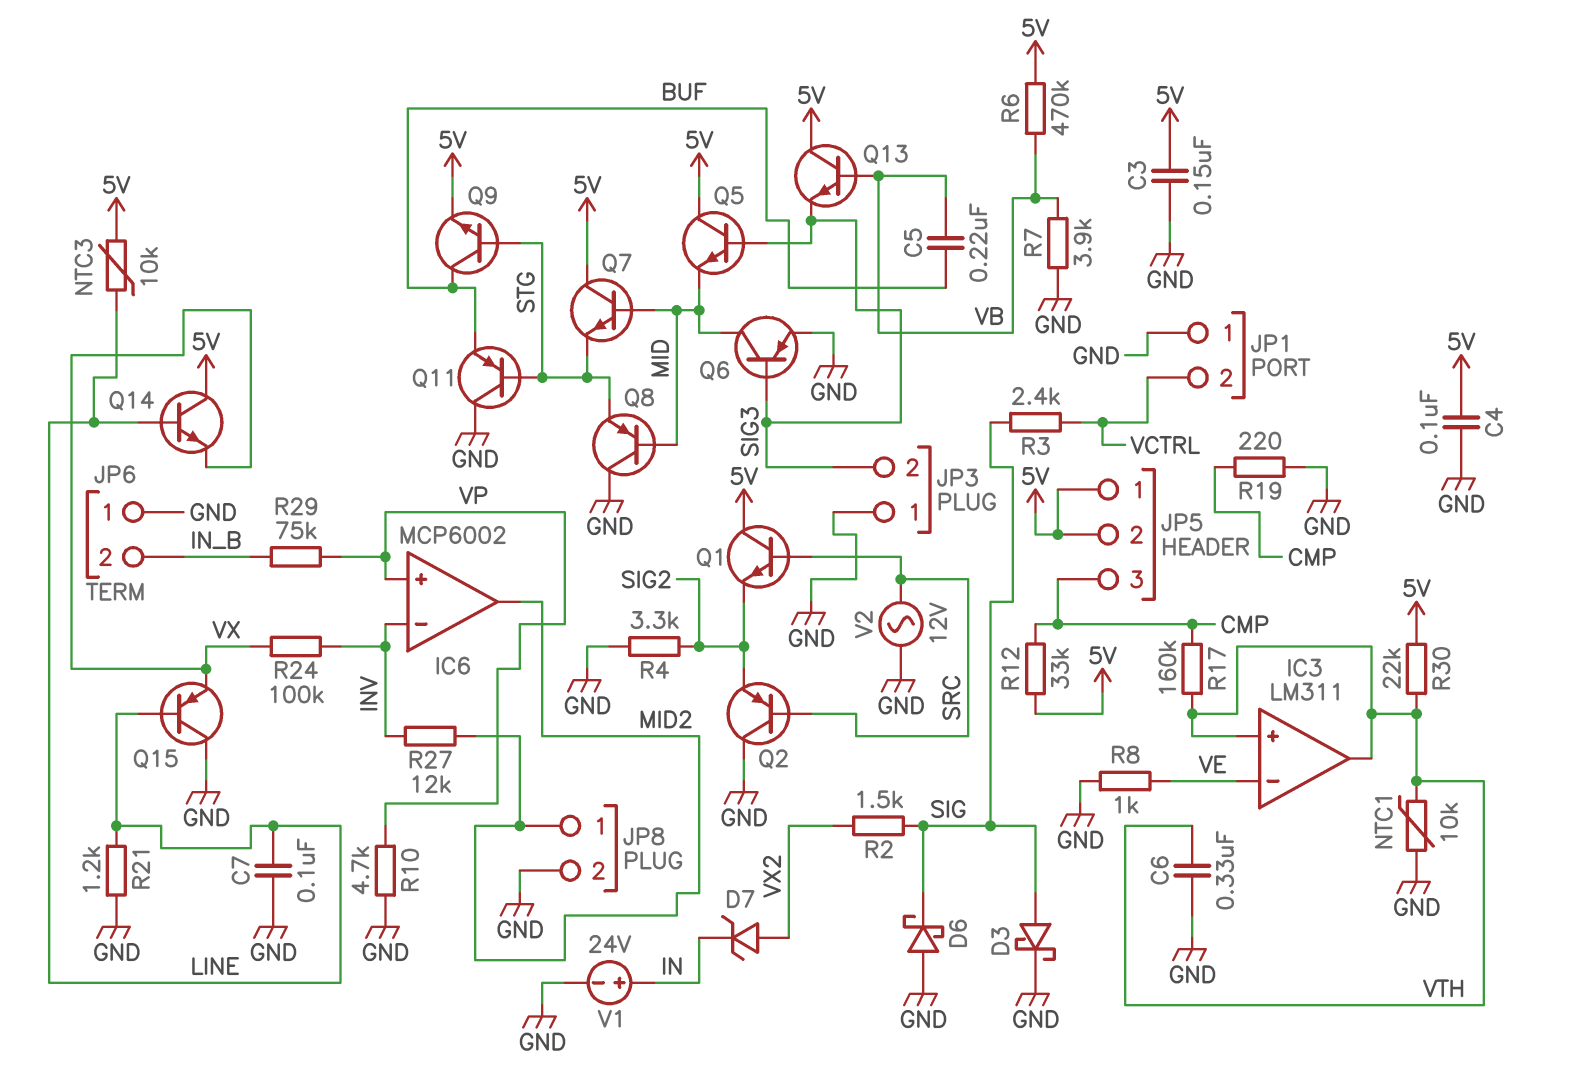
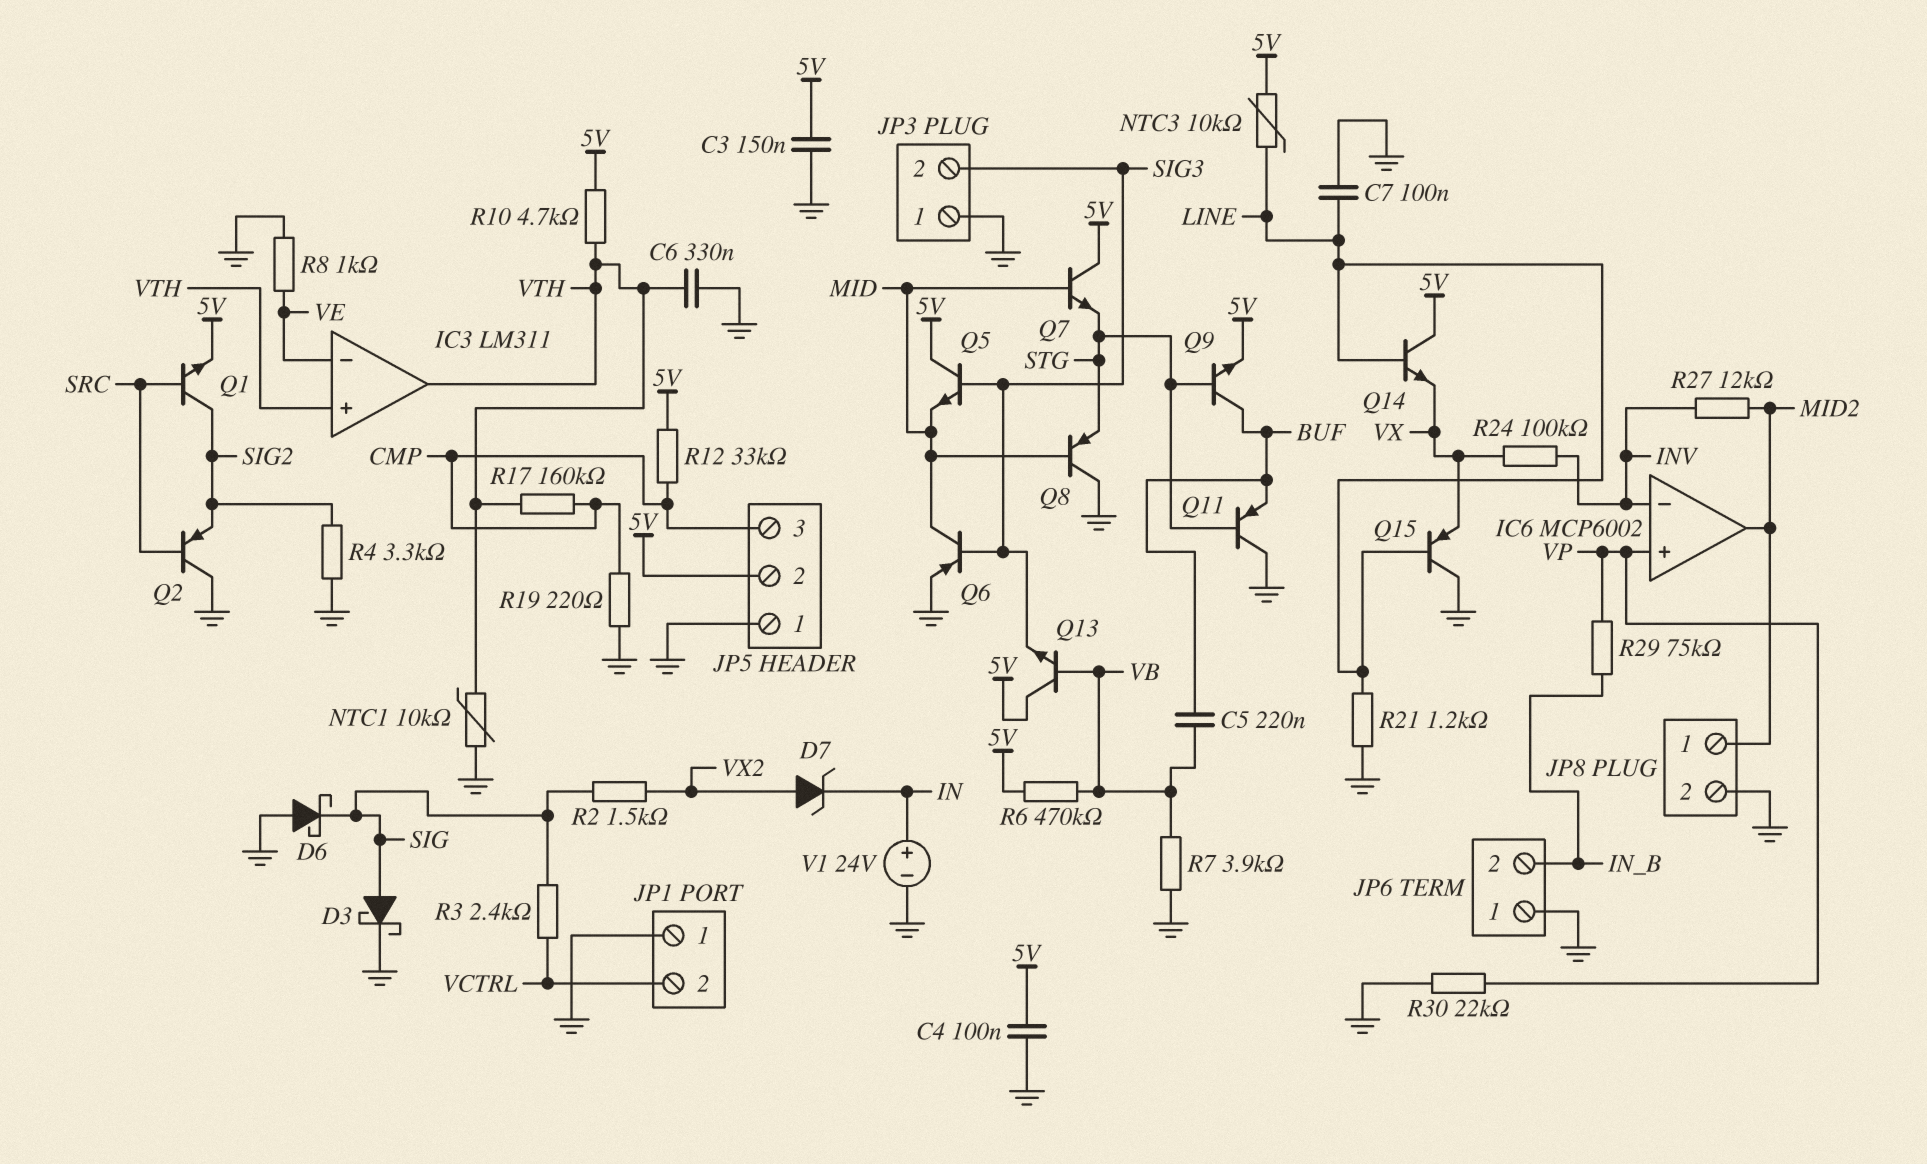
JP5 pin 1: 5V -> GND
Q1: NPN (B SRC, C 5V, E SIG2) -> NPN (B SRC, C SIG2, E 5V)
R10: 4.7k (GND, VP) -> 4.7k (5V, VTH)
R30: 22k (5V, VTH) -> 22k (GND, VP)
V2: AC 12V (GND, SRC) -> none

